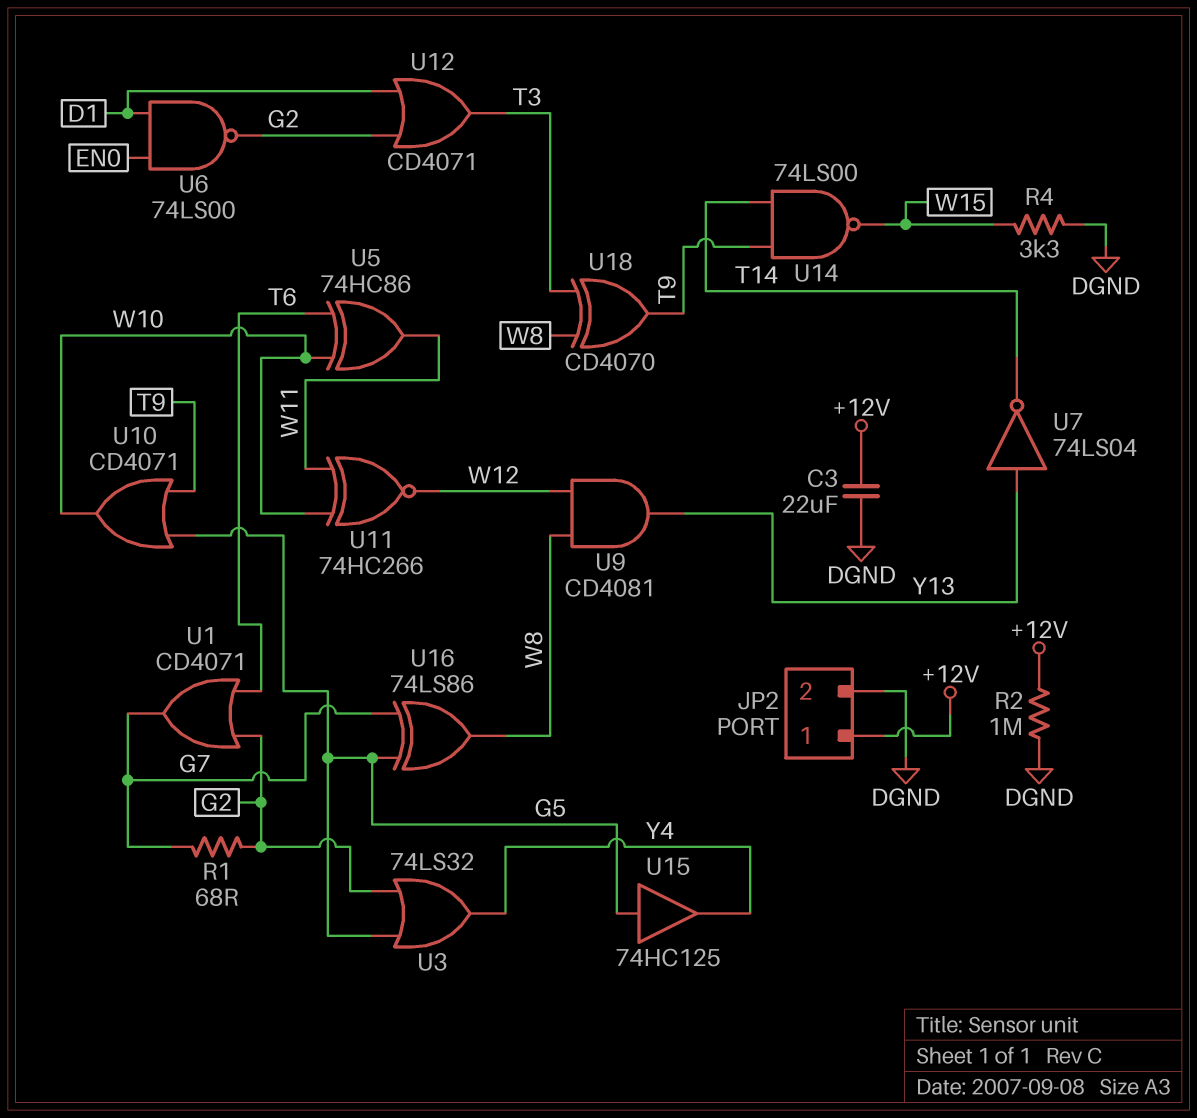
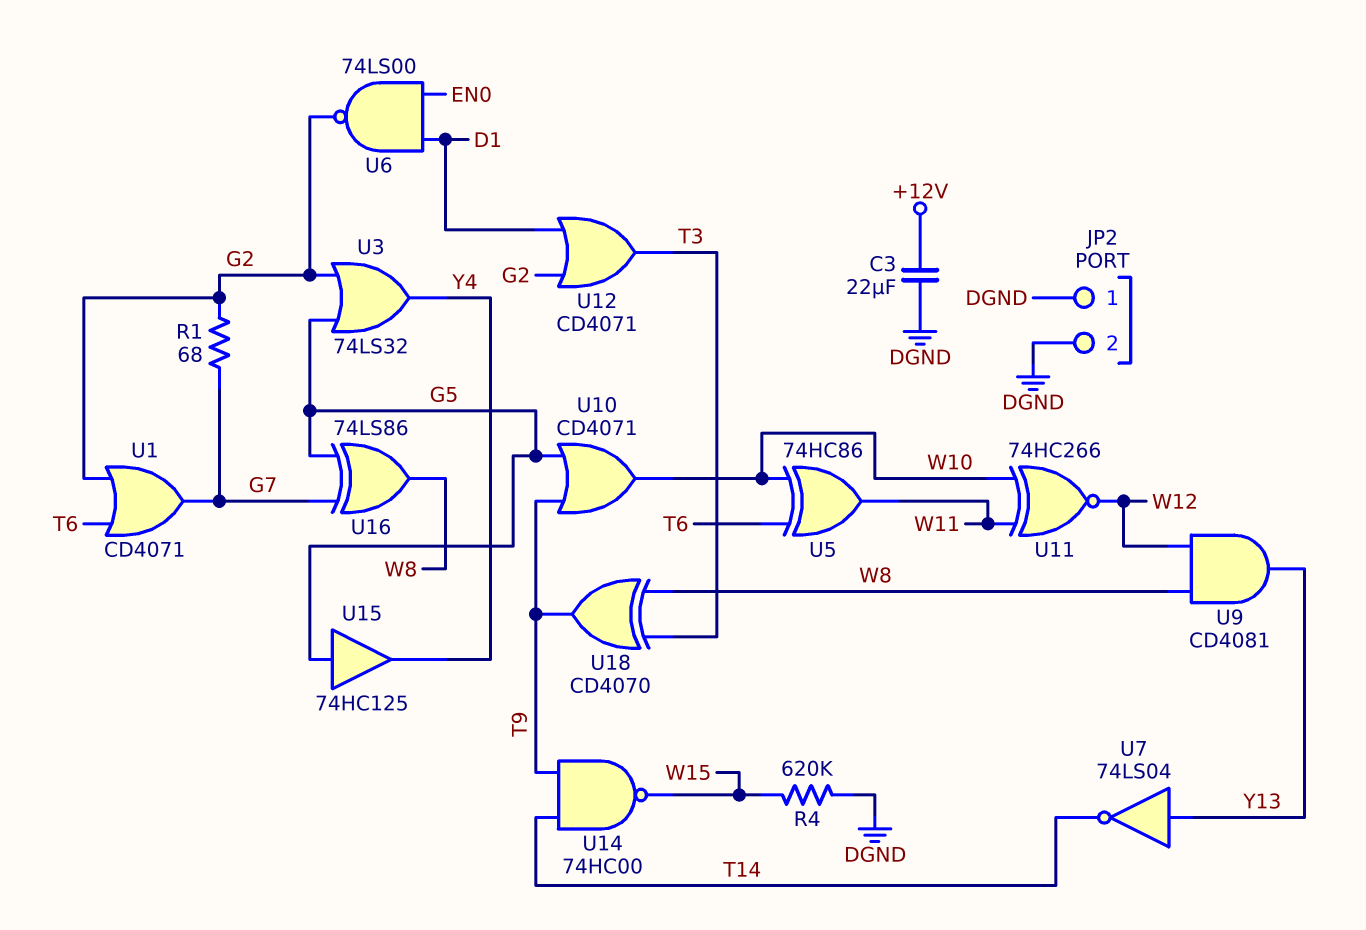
JP2 pin 1: +12V -> DGND
R2: 1M (+12V, DGND) -> none
R4: 3.3k (DGND, W15) -> 620k (DGND, W15)
U14: NAND 74LS00 (in T9, in T14, out W15) -> NAND 74HC00 (in T9, in T14, out W15)

